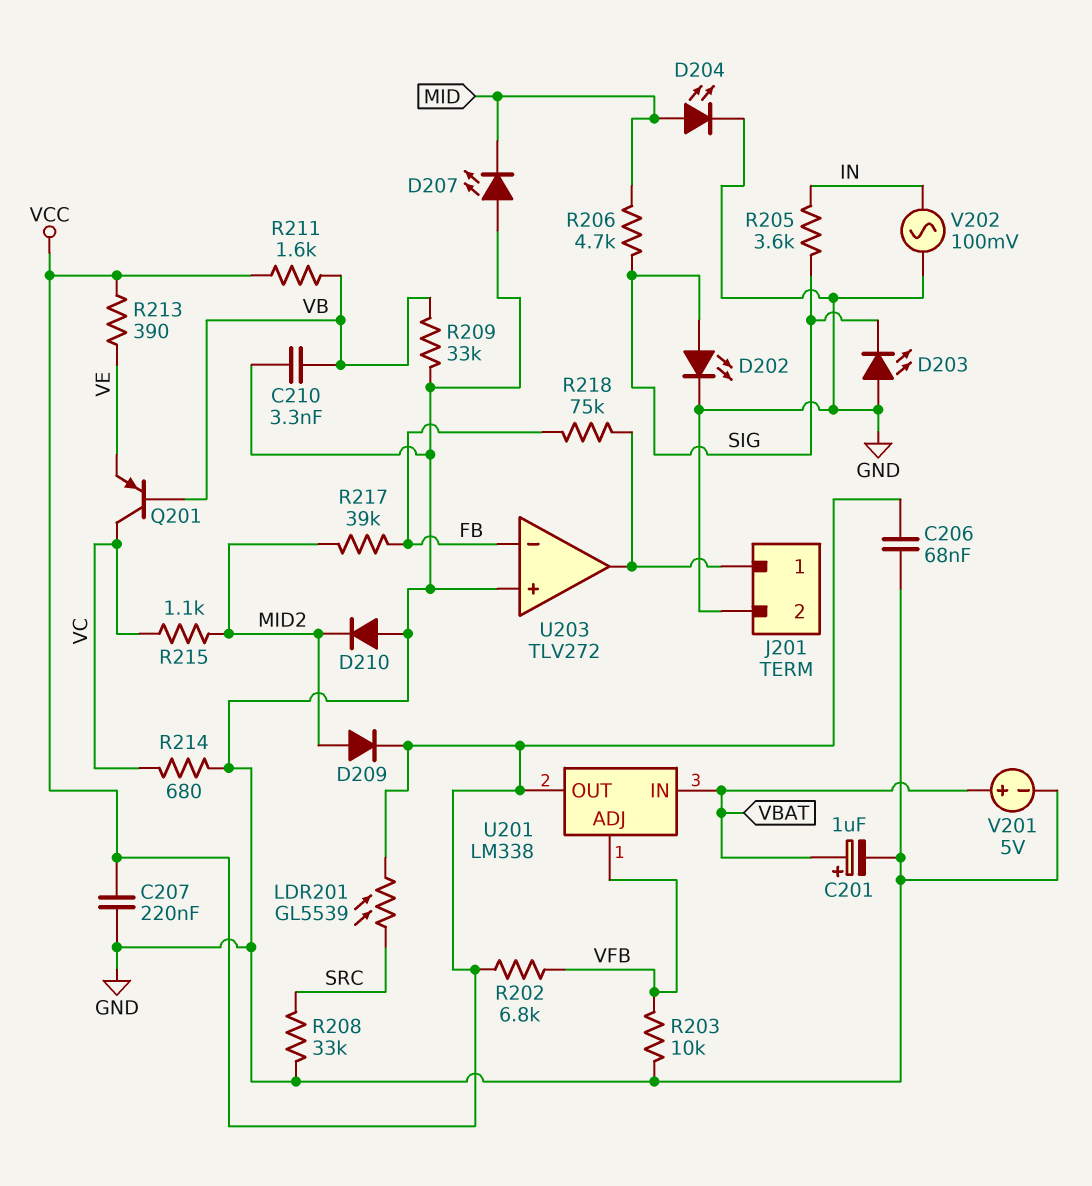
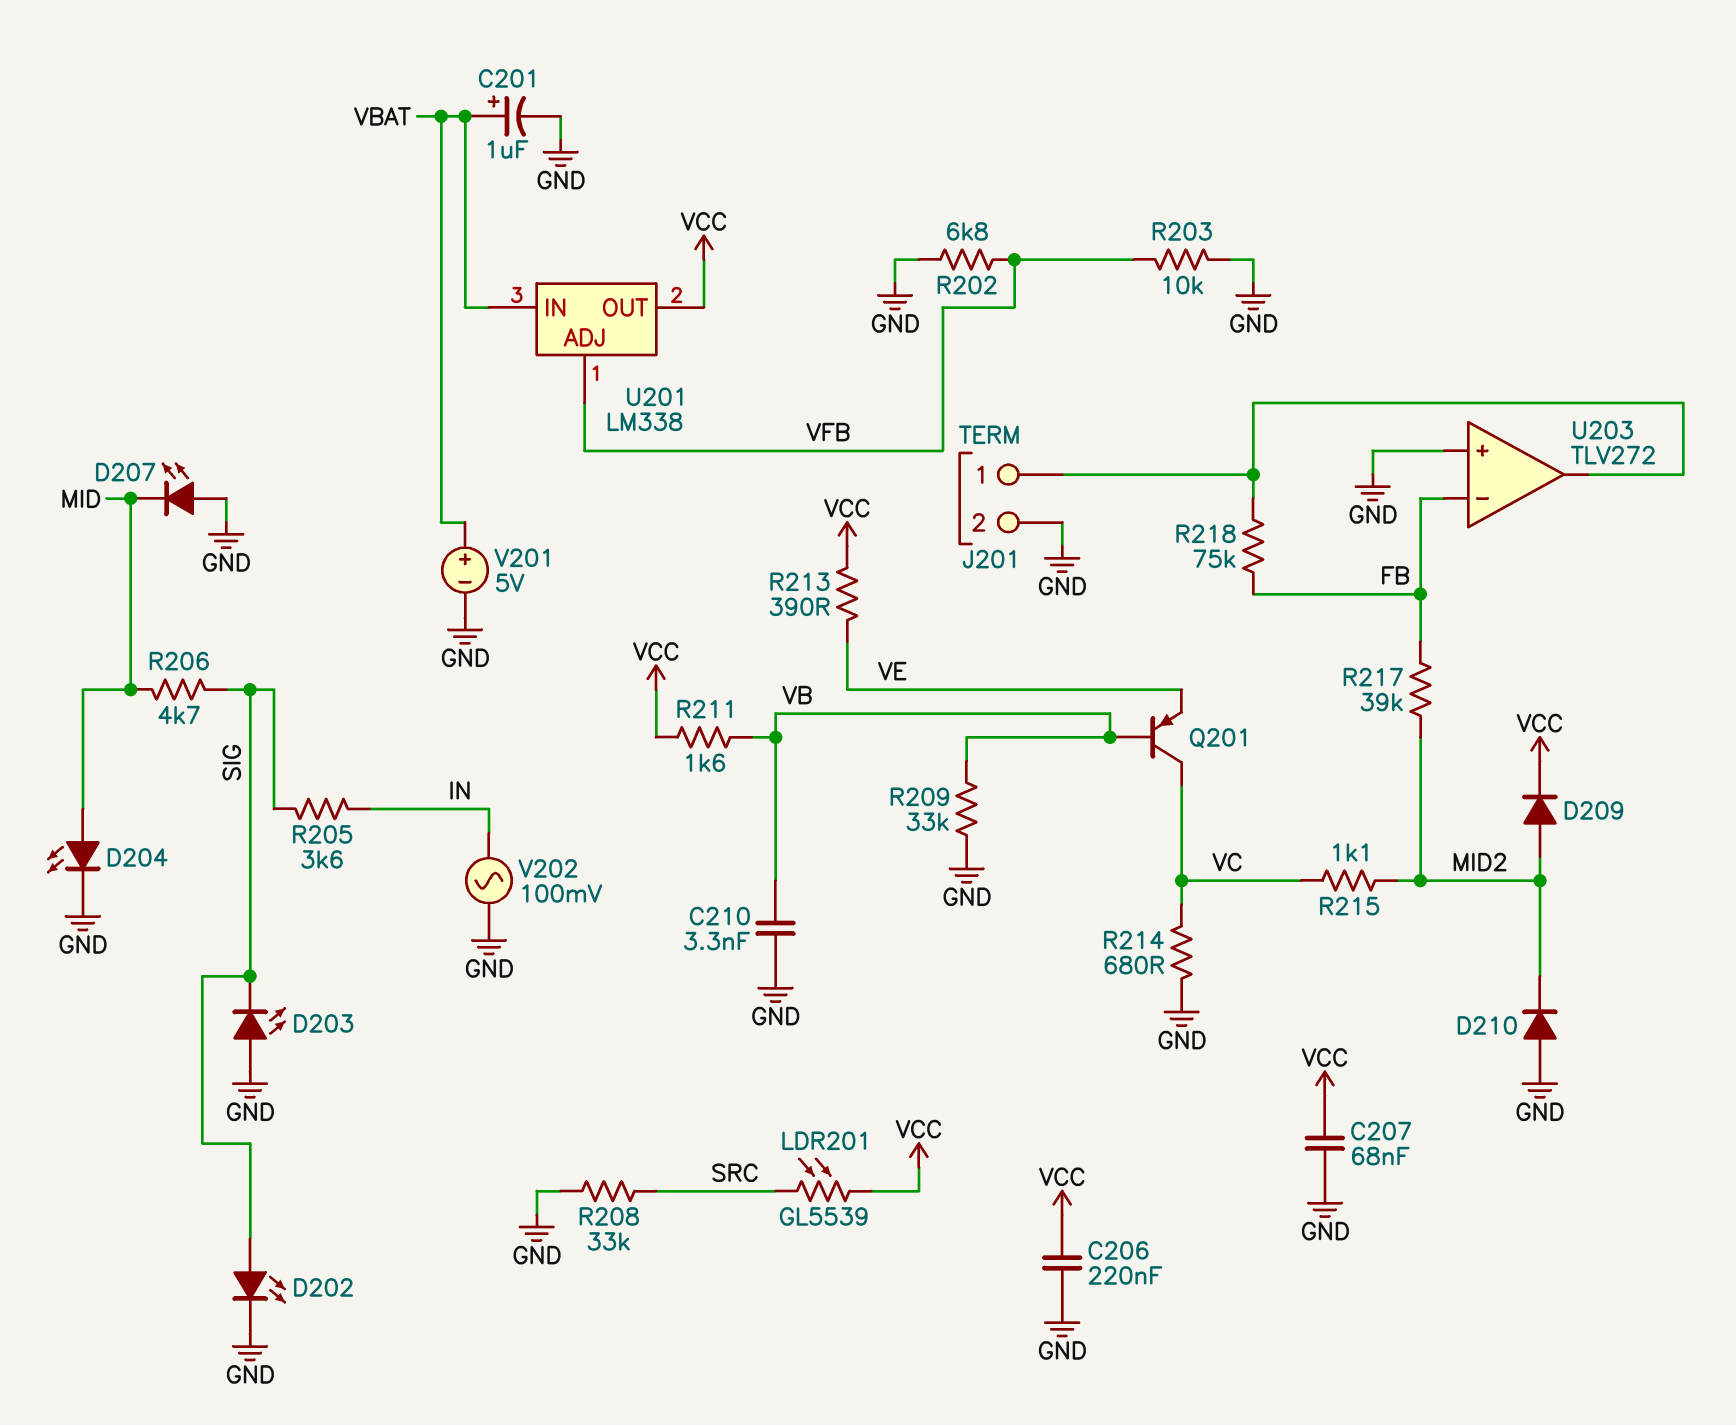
C206: 68nF (GND, VCC) -> 220nF (GND, VCC)
C207: 220nF (GND, VCC) -> 68nF (GND, VCC)
R202: 6.8k (VCC, VFB) -> 6.8k (GND, VFB)

